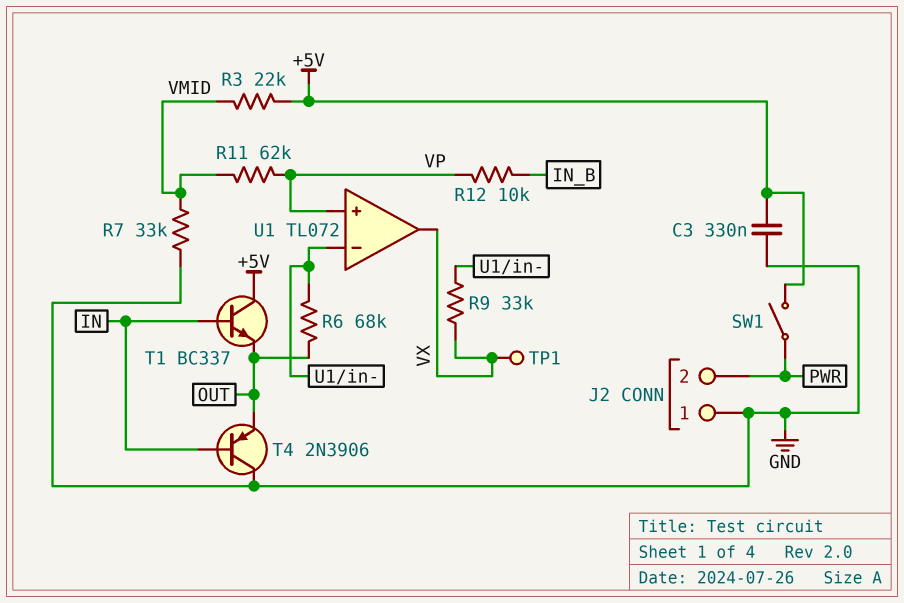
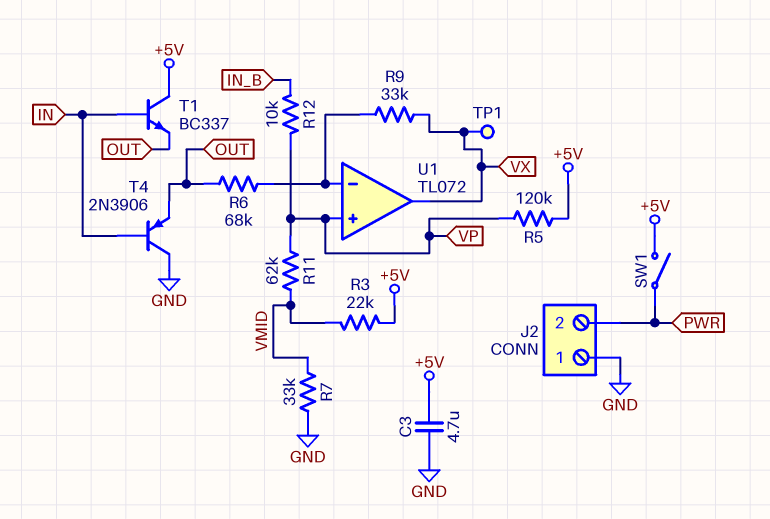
C3: 330nF (+5V, GND) -> 4.7uF (+5V, GND)
R5: none -> 120k (+5V, VP)

